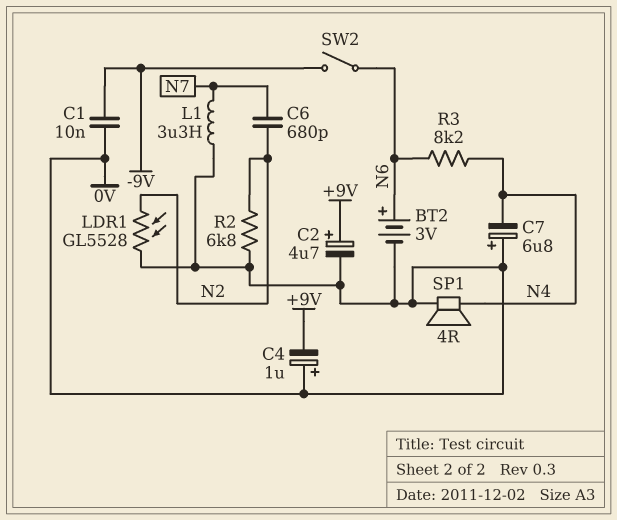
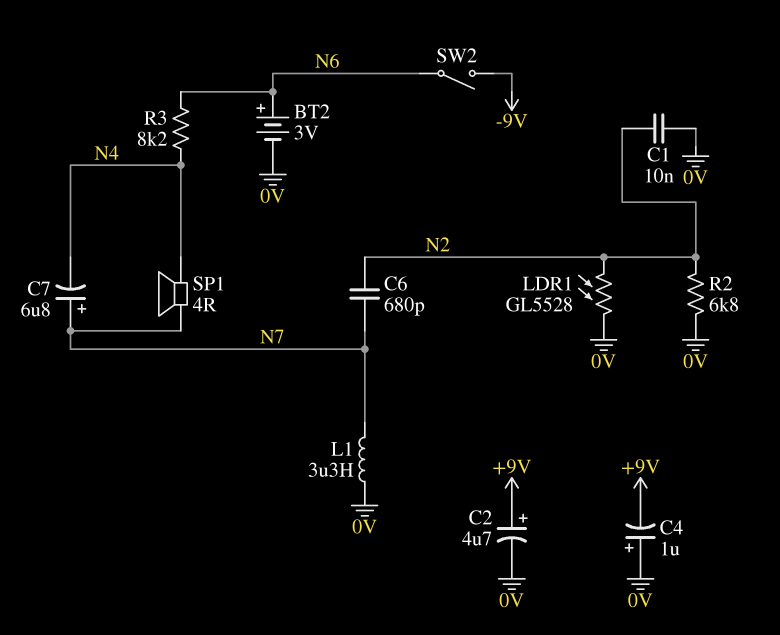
C1: 10nF (-9V, 0V) -> 10nF (0V, N2)
C7: 6.8uF (plus 0V, minus N4) -> 6.8uF (plus N7, minus N4)
SP1: speaker 4R (0V, N4) -> speaker 4R (N4, N7)

